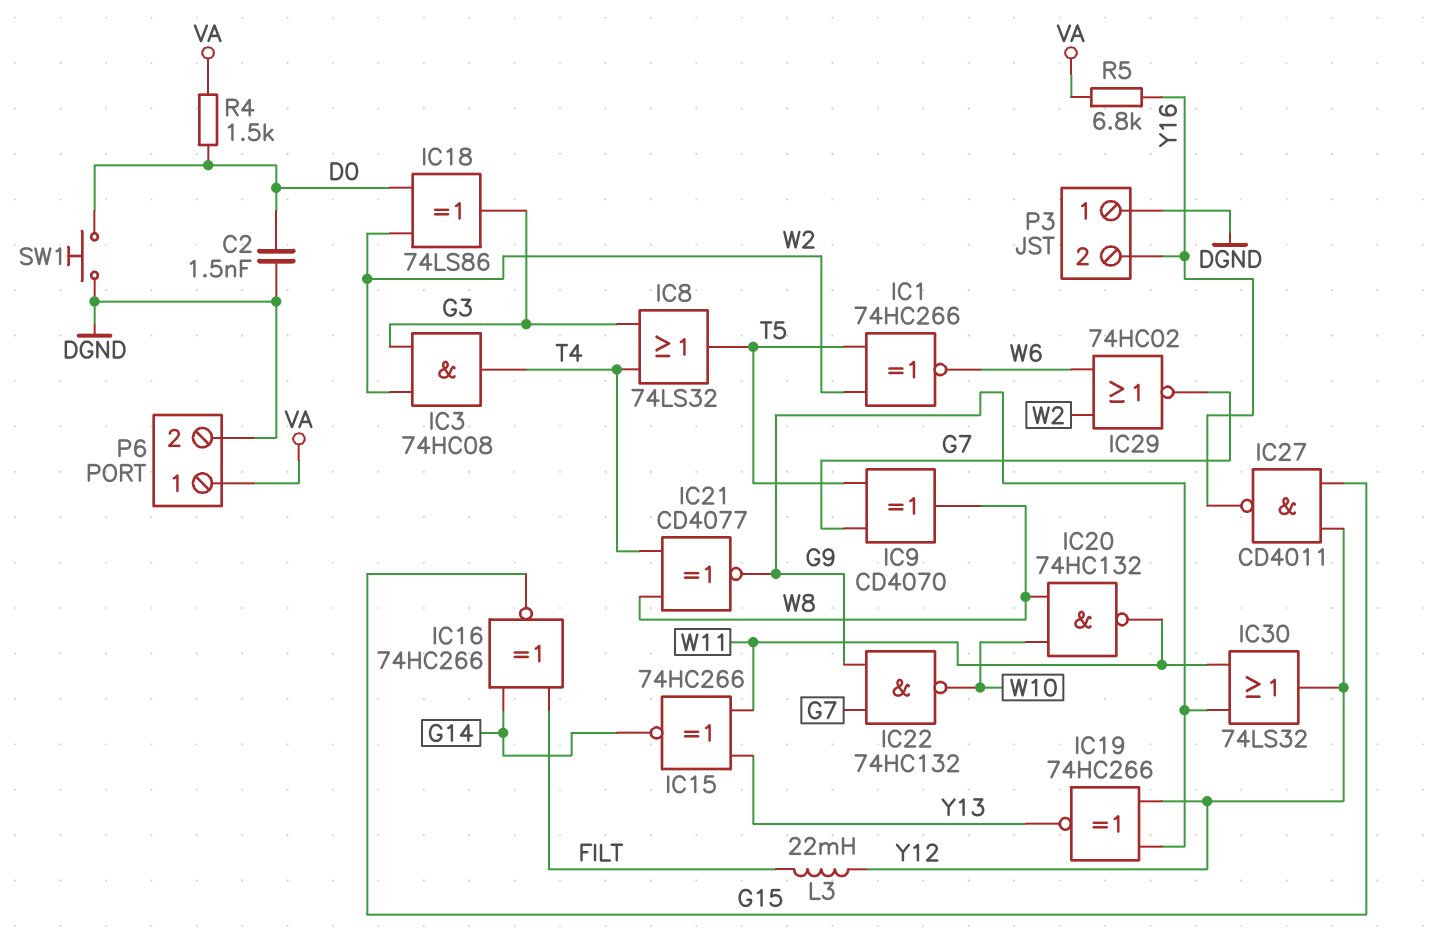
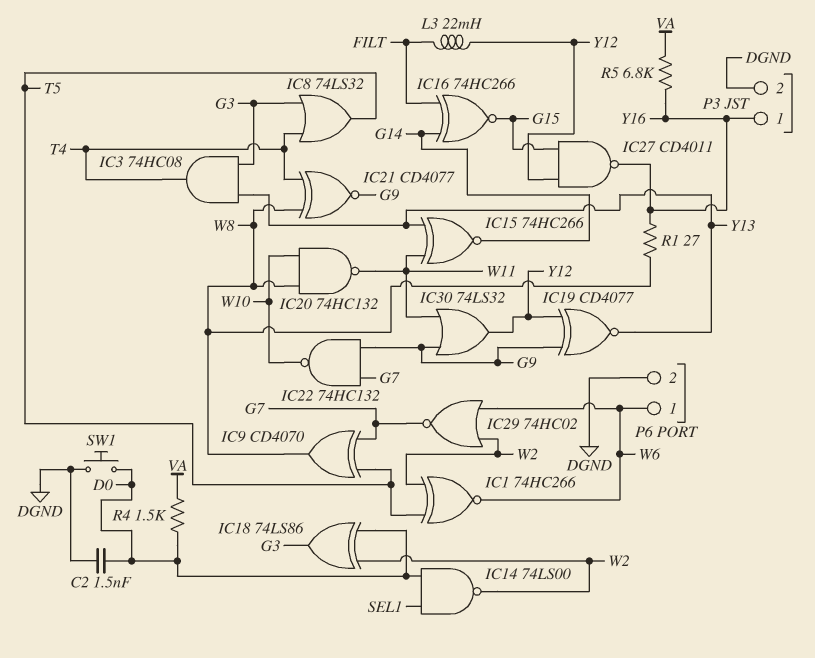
IC3: AND 74HC08 (in G3, in W2, out T4) -> AND 74HC08 (in G3, in Y13, out T4)
IC14: none -> NAND 74LS00 (in D0, in SEL1, out W2)
IC19: XNOR 74HC266 (in G9, in Y12, out Y13) -> XNOR CD4077 (in G9, in Y12, out Y13)
P3 pin 1: DGND -> Y16
P3 pin 2: Y16 -> DGND
P6 pin 1: VA -> W6
R1: none -> 27 (W8, Y16)

